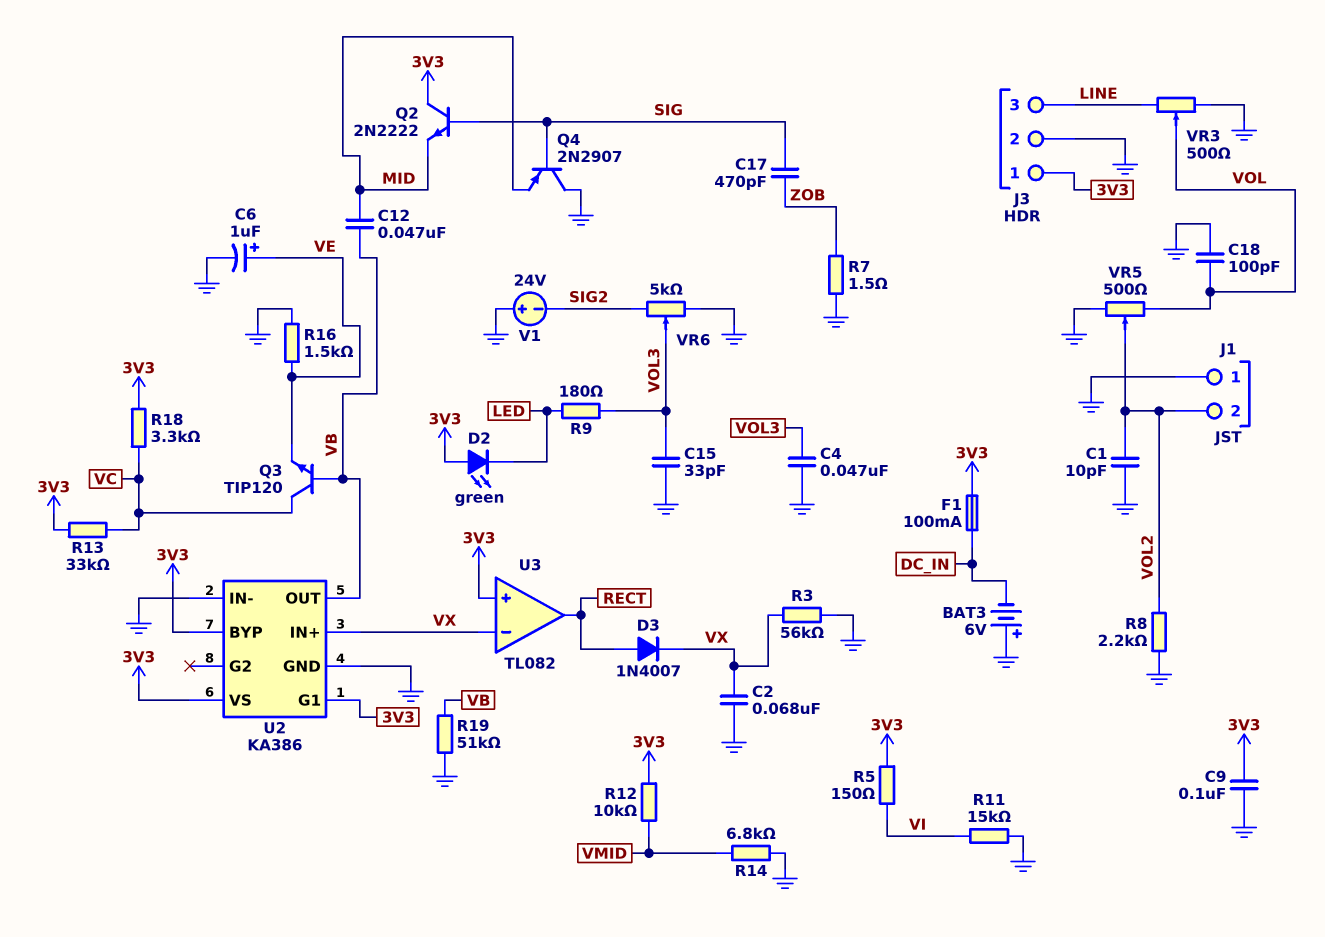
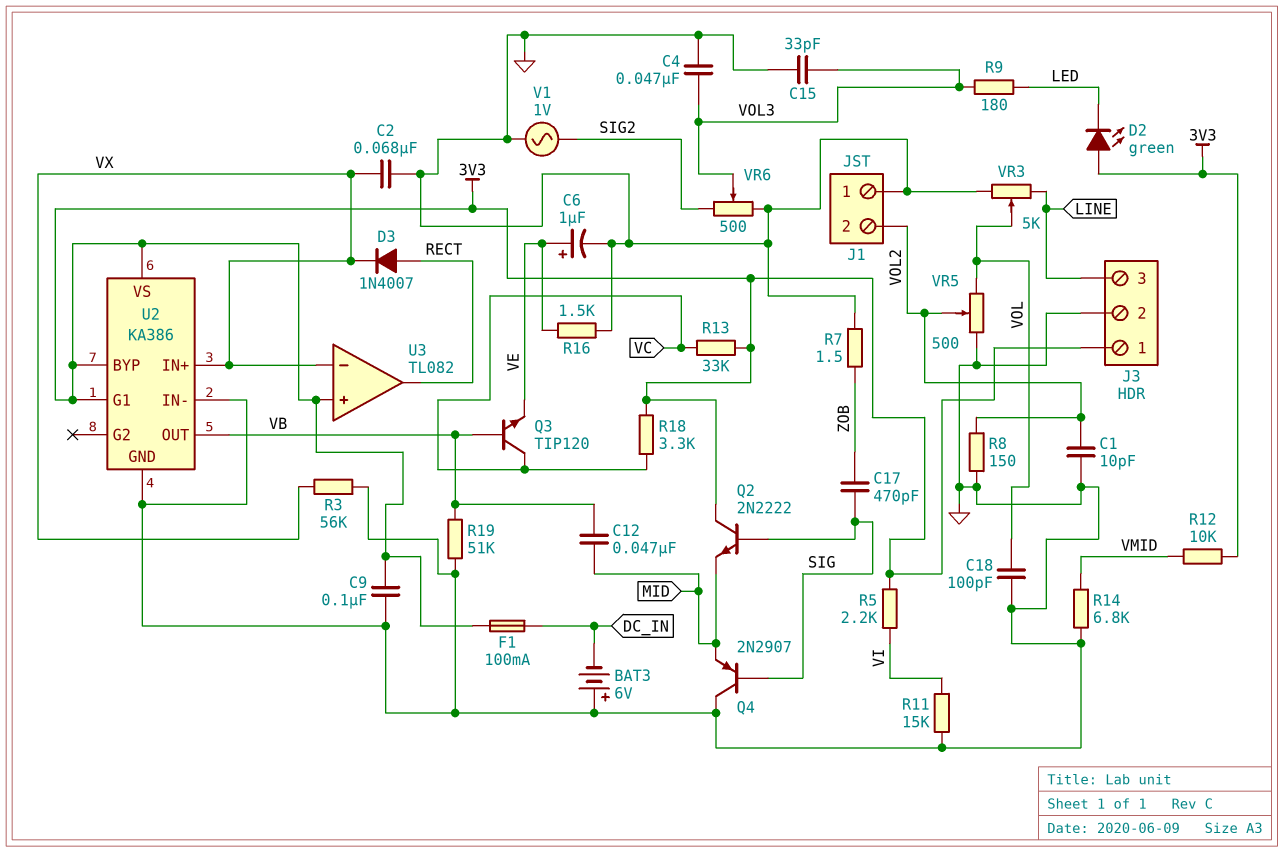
R5: 150 (3V3, VI) -> 2.2k (3V3, VI)
R8: 2.2k (GND, VOL2) -> 150 (GND, VOL2)
V1: 24V (plus GND, minus SIG2) -> AC 1V (GND, SIG2)
VR3: 500 (GND, LINE, wiper VOL) -> 5k (GND, LINE, wiper VOL)
VR6: 5k (GND, SIG2, wiper VOL3) -> 500 (GND, SIG2, wiper VOL3)

